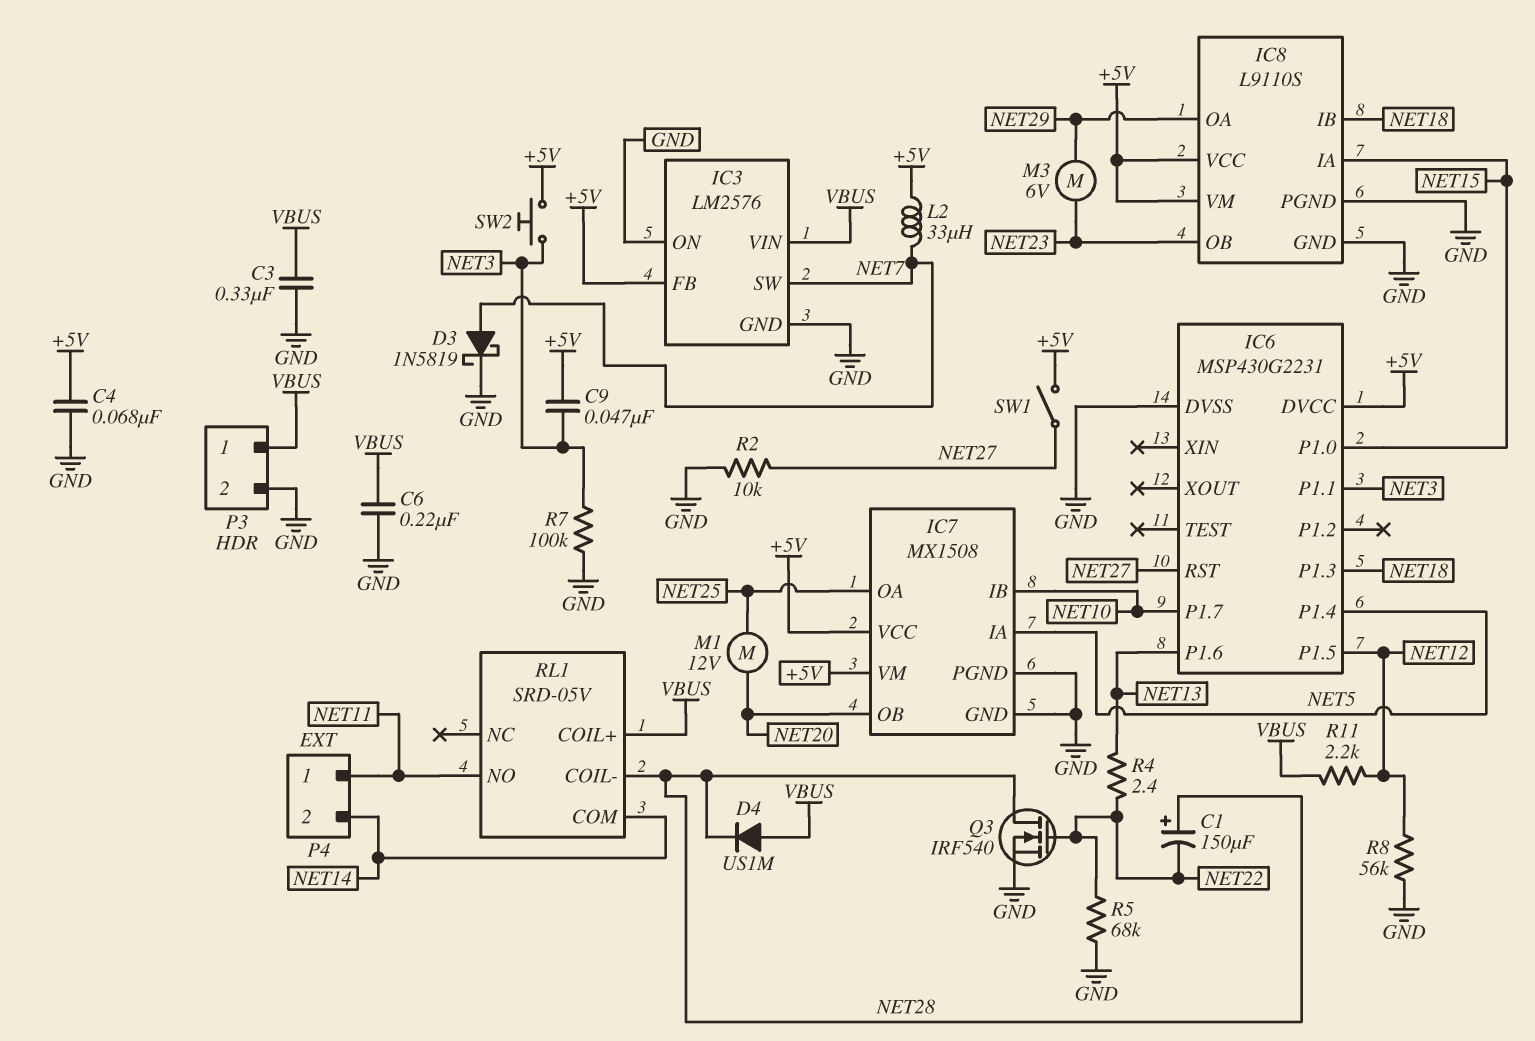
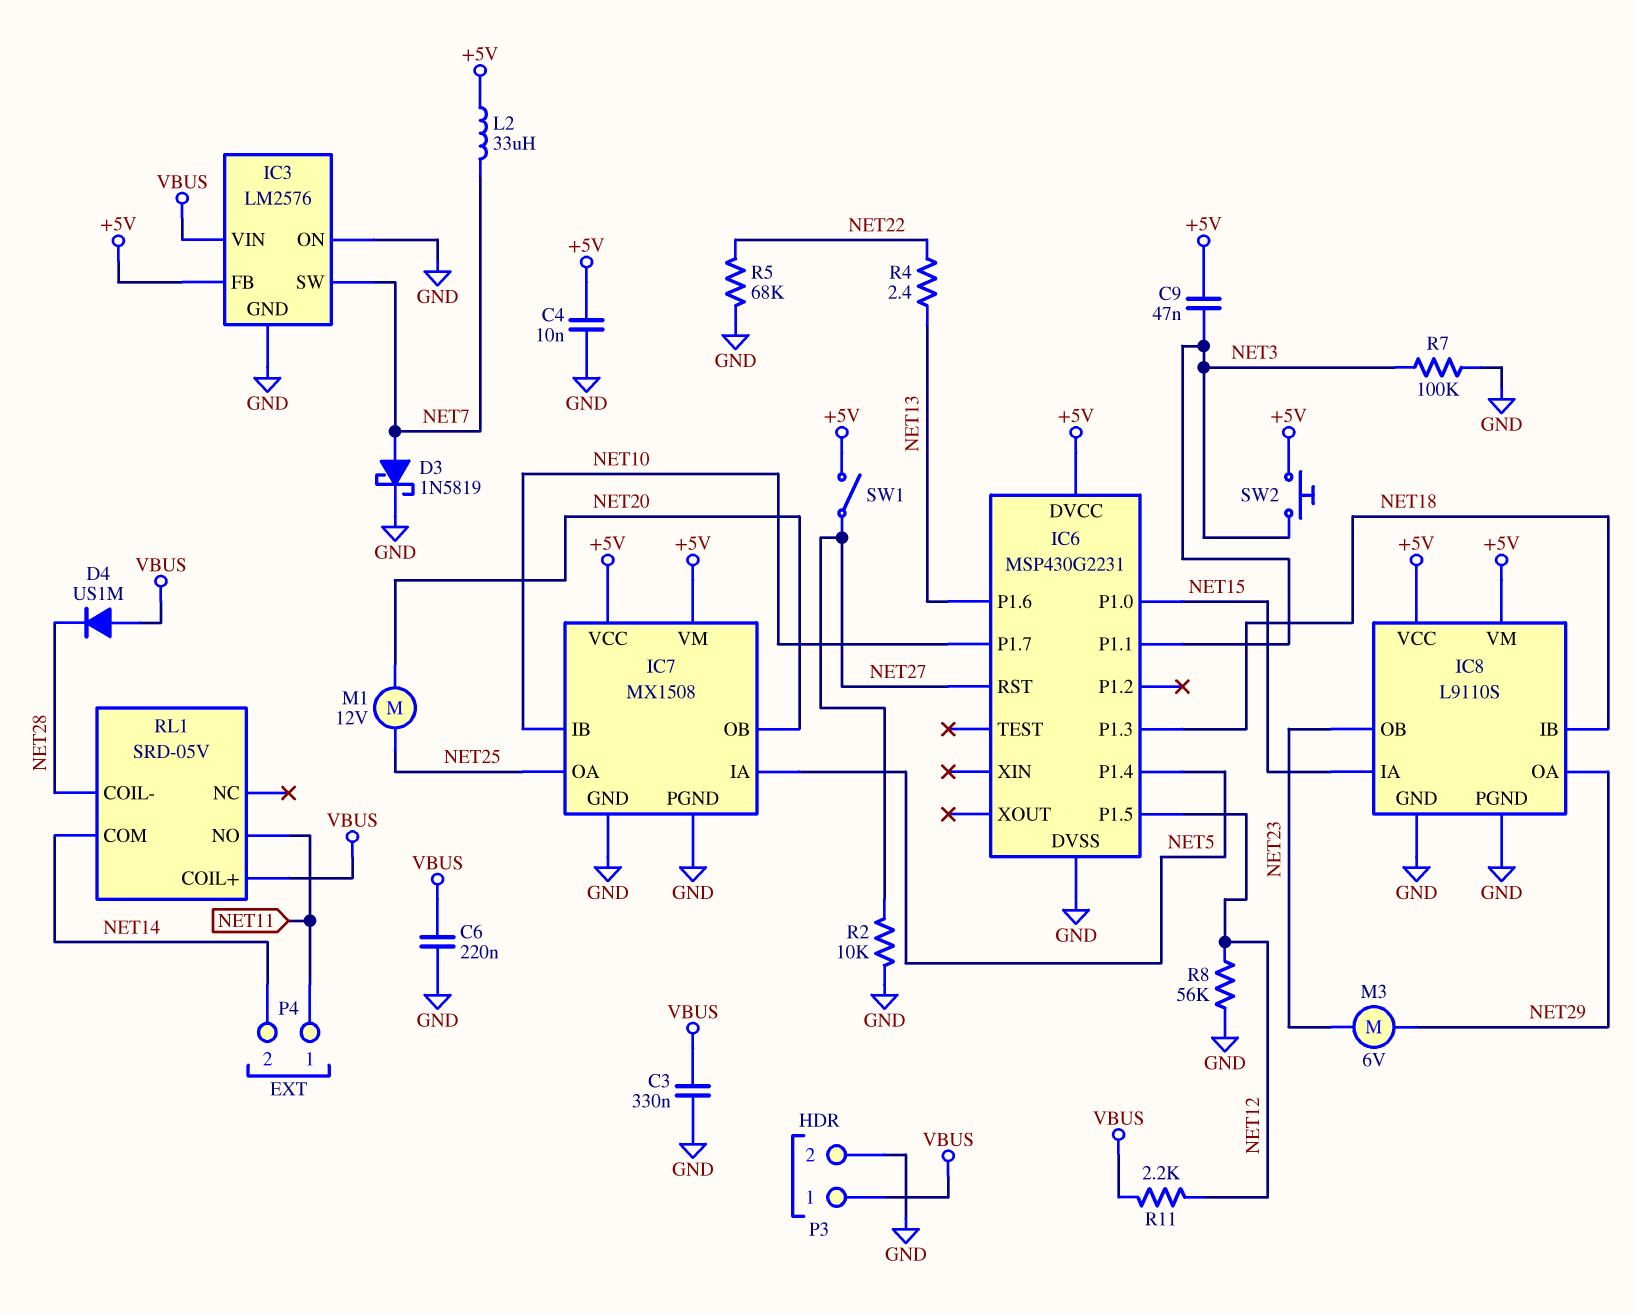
C1: 150uF (plus NET28, minus NET22) -> none
C4: 68nF (+5V, GND) -> 10nF (+5V, GND)
Q3: NMOS IRF540 (G NET22, D NET28, S GND) -> none

